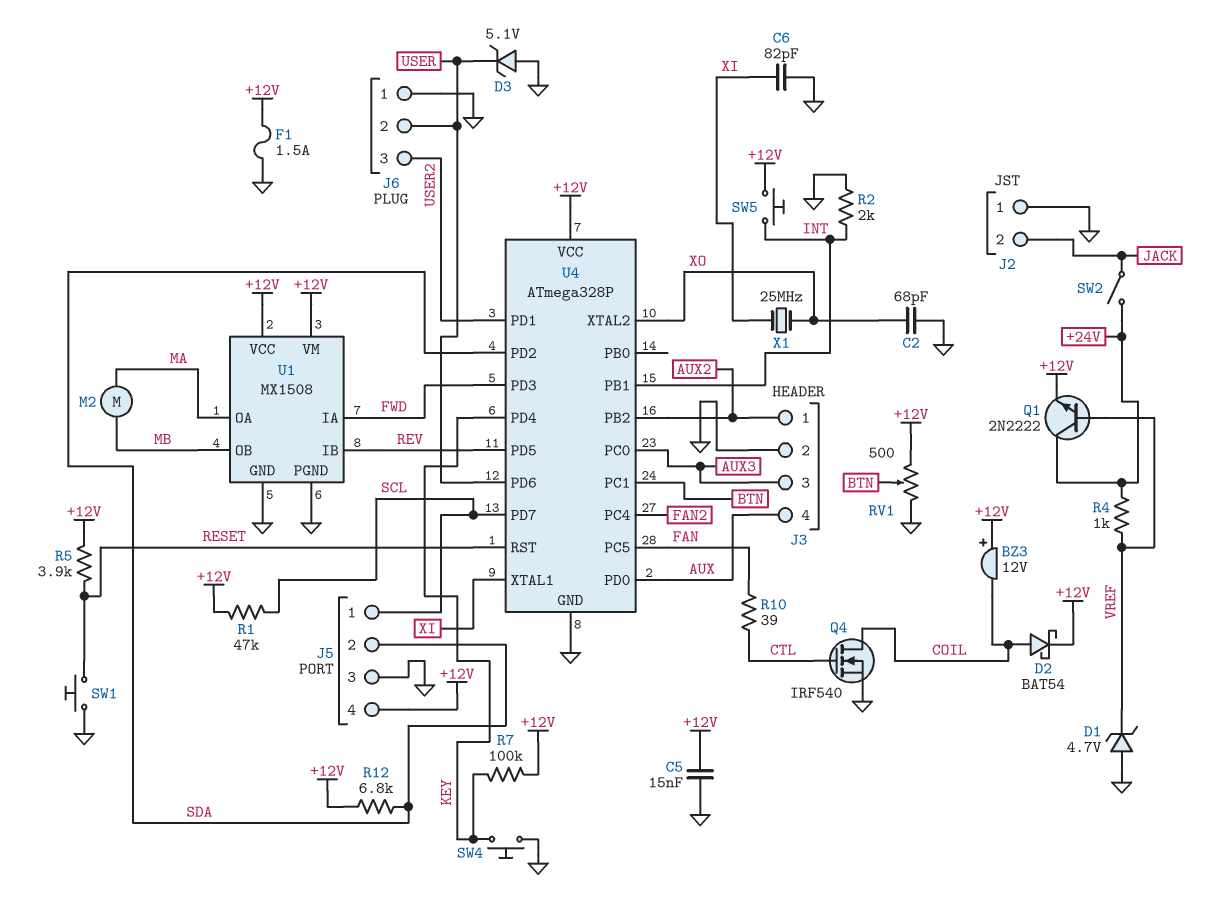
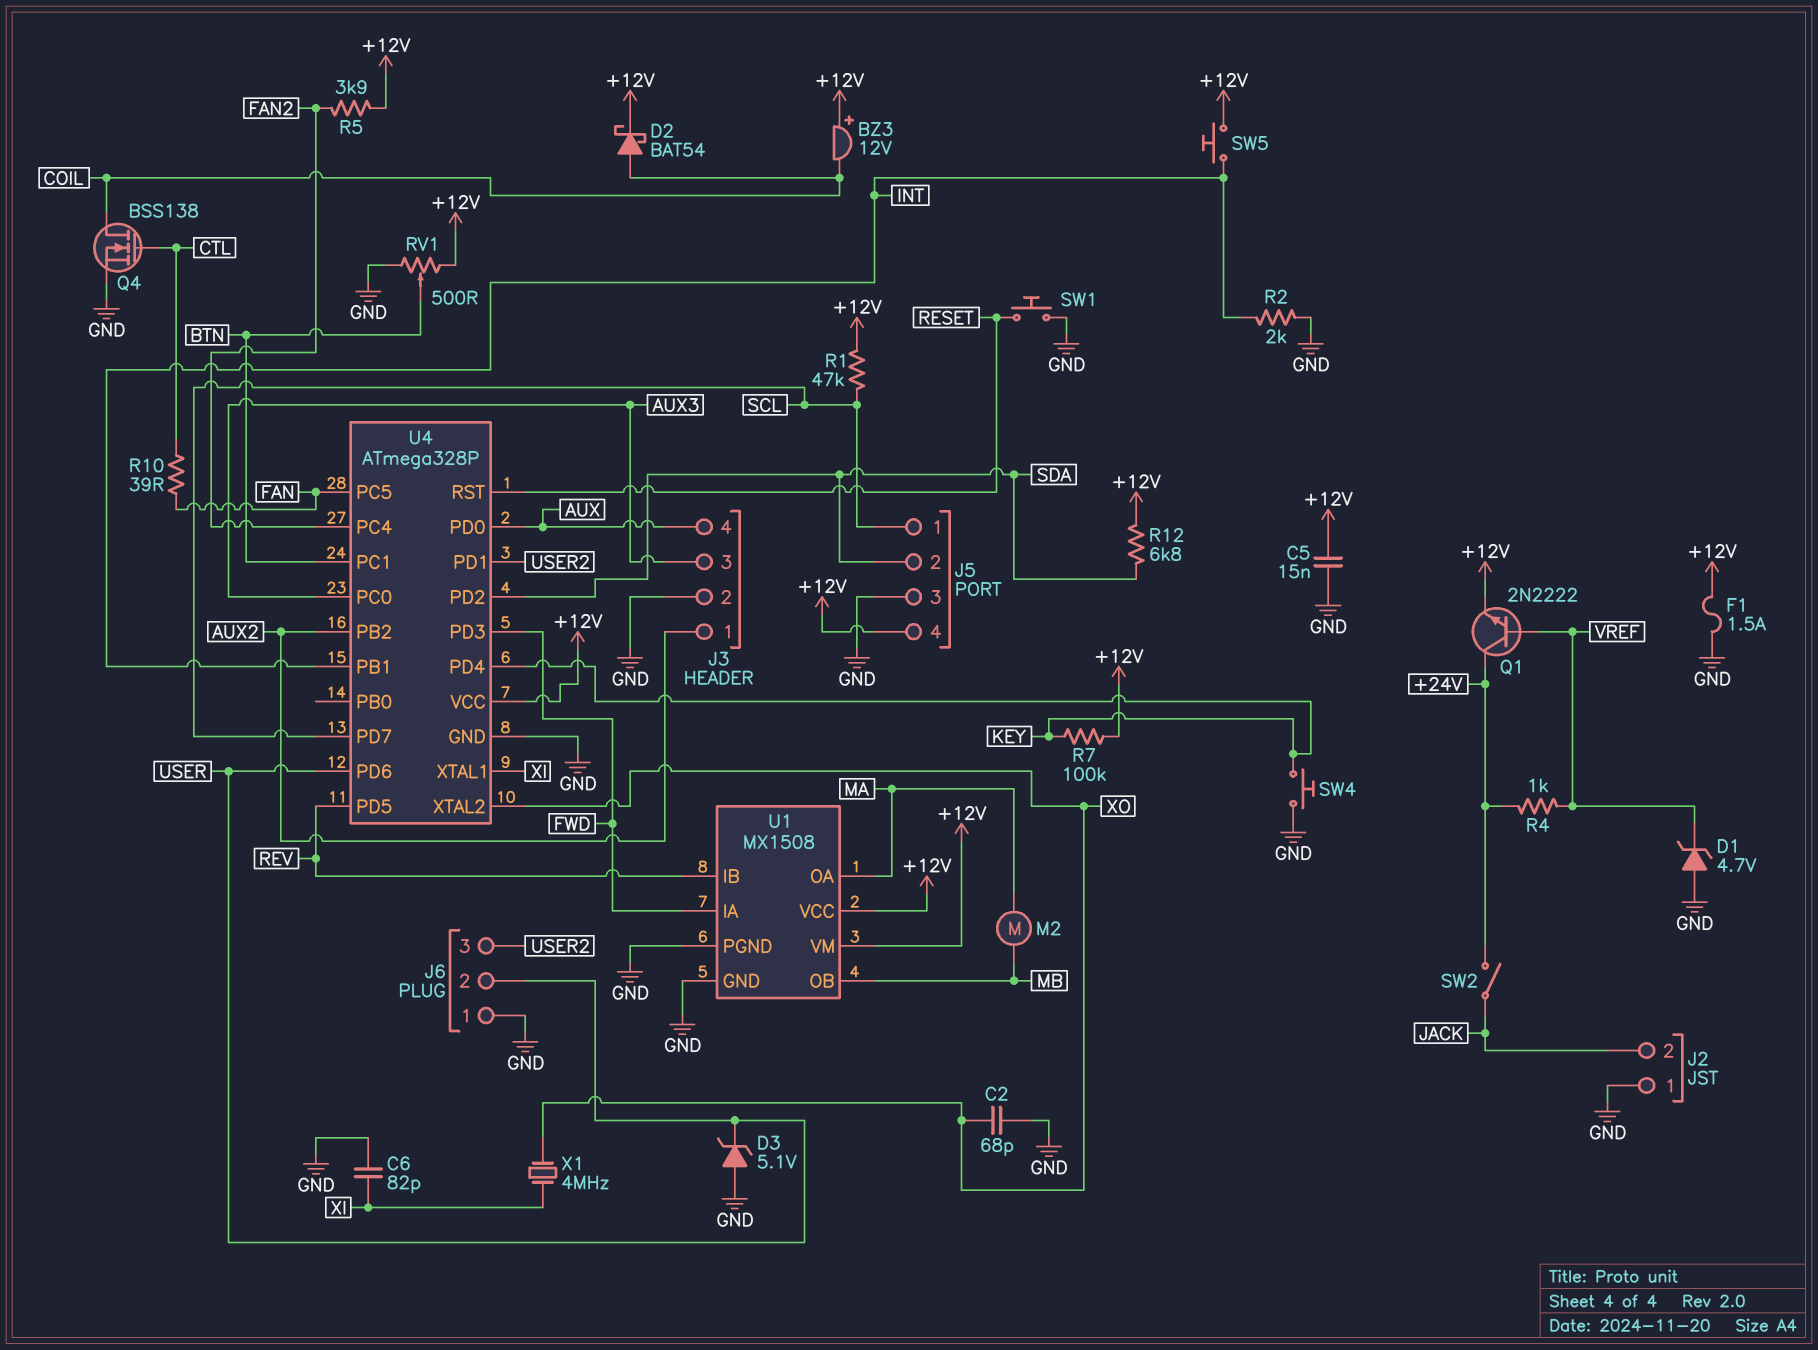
Q4: NMOS IRF540 (G CTL, D COIL, S GND) -> NMOS BSS138 (G CTL, D COIL, S GND)
R5: 3.9k (+12V, RESET) -> 3.9k (+12V, FAN2)
X1: 25MHz (XI, XO) -> 4MHz (XI, XO)

